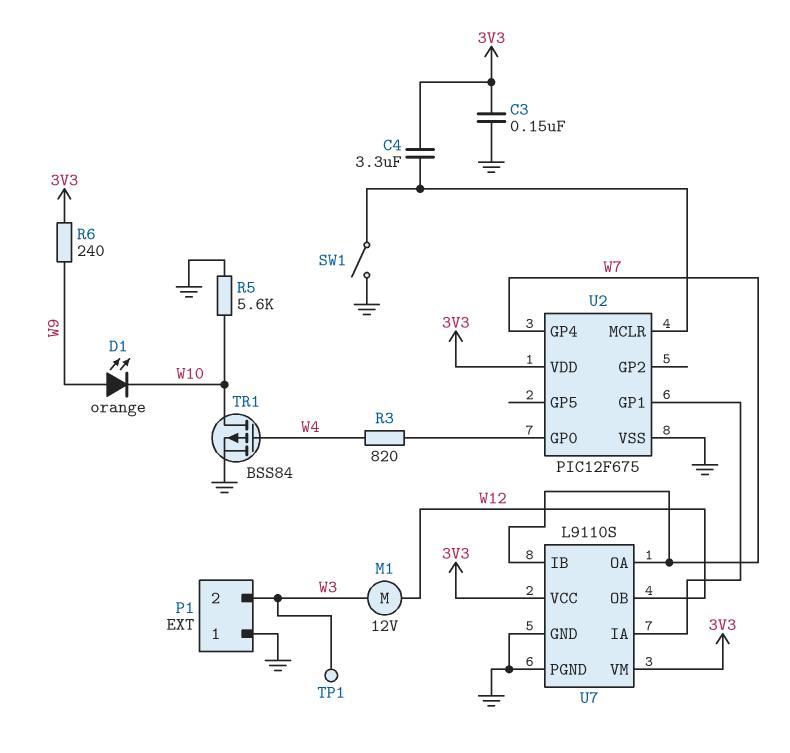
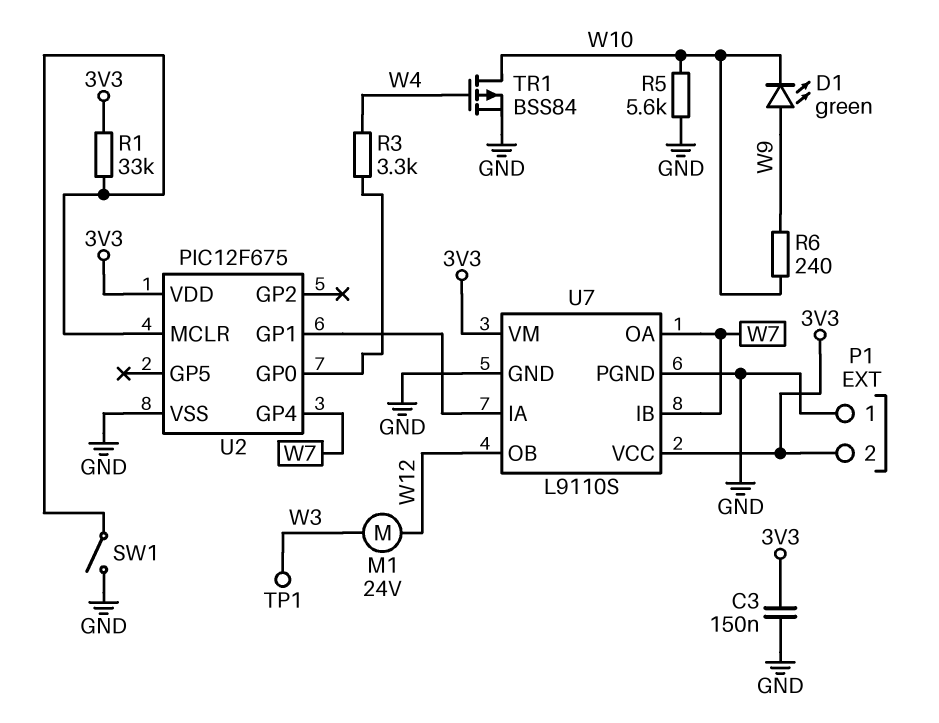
C4: 3.3uF (3V3, U2/MCLR) -> none
D1: LED orange (A W9, K W10) -> LED green (A W9, K W10)
M1: motor 12V (W3, W12) -> motor 24V (W3, W12)
P1 pin 2: W3 -> 3V3
R1: none -> 33k (3V3, U2/MCLR)
R3: 820 (U2/GP0, W4) -> 3.3k (U2/GP0, W4)
R6: 240 (3V3, W9) -> 240 (W9, W10)

